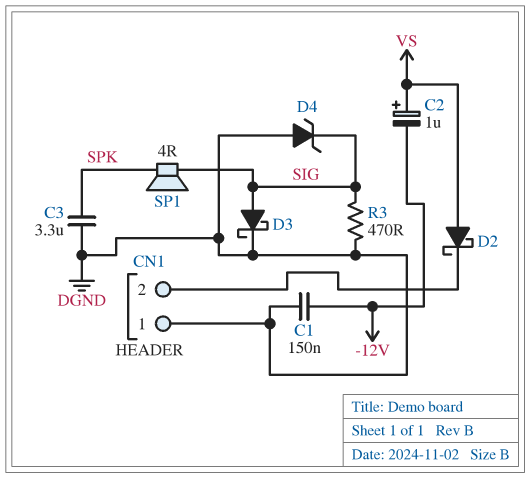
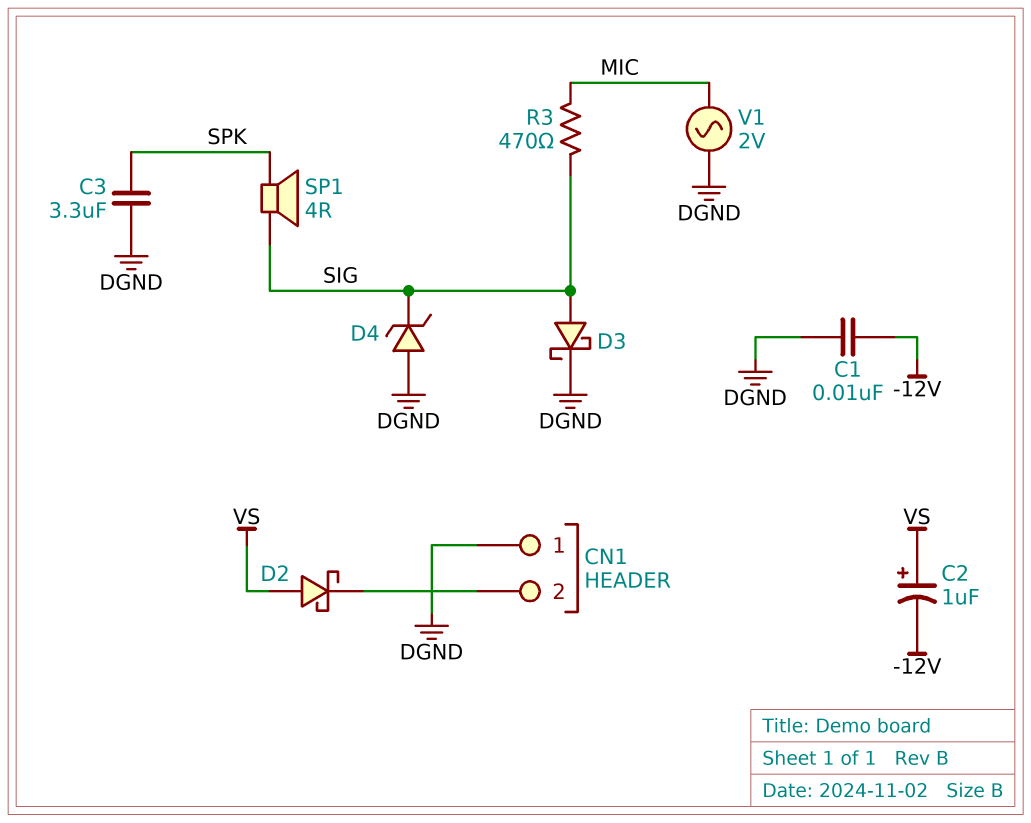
C1: 150nF (-12V, DGND) -> 10nF (-12V, DGND)
R3: 470 (DGND, SIG) -> 470 (MIC, SIG)
V1: none -> AC 2V (DGND, MIC)

